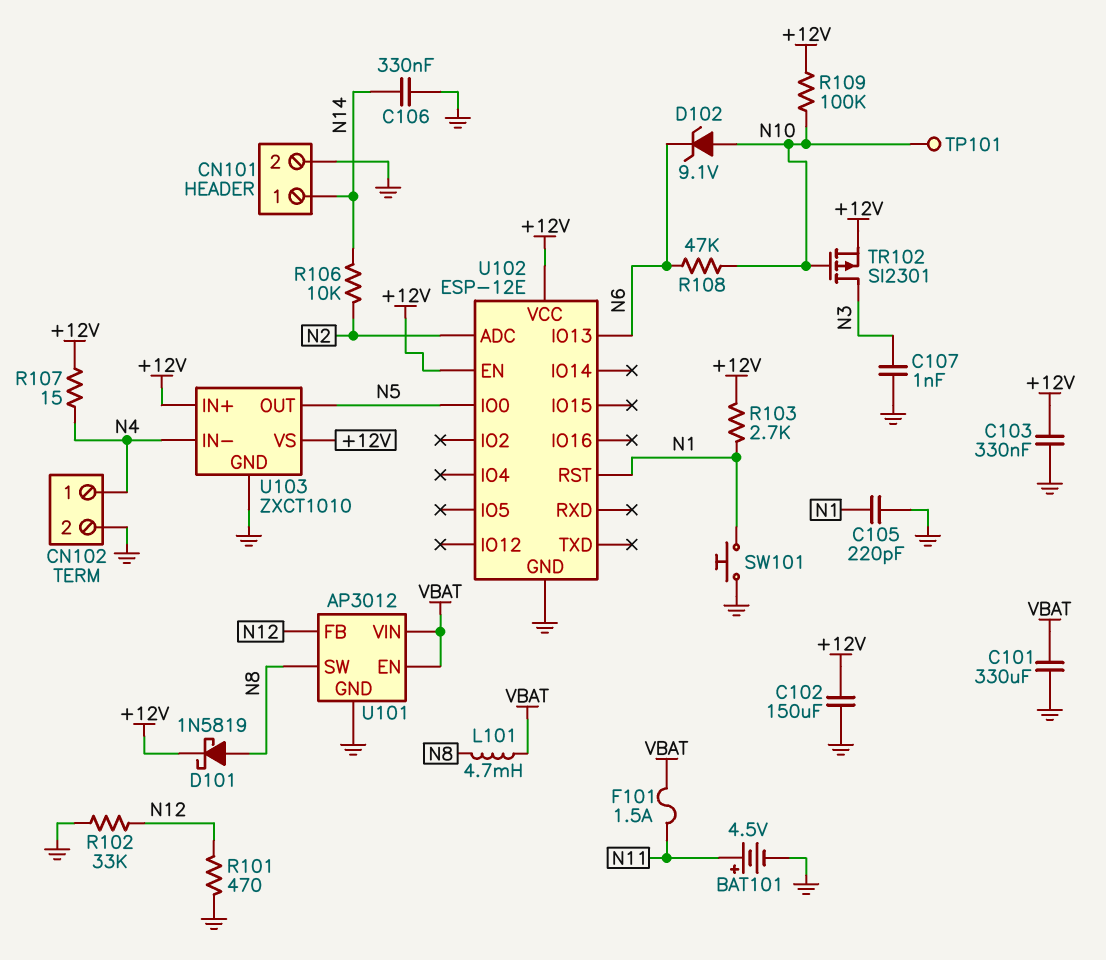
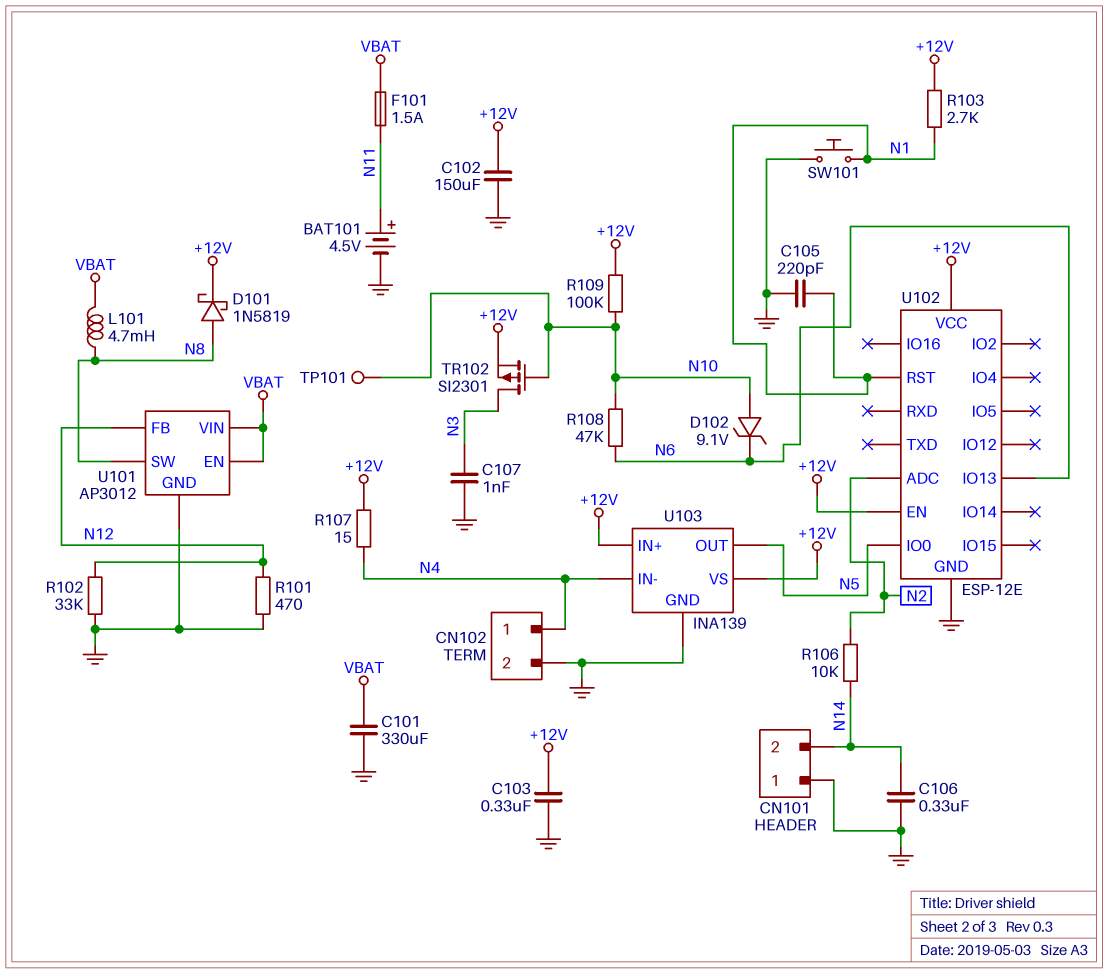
CN101 pin 1: N14 -> GND
CN101 pin 2: GND -> N14
U103: ZXCT1010 -> INA139

